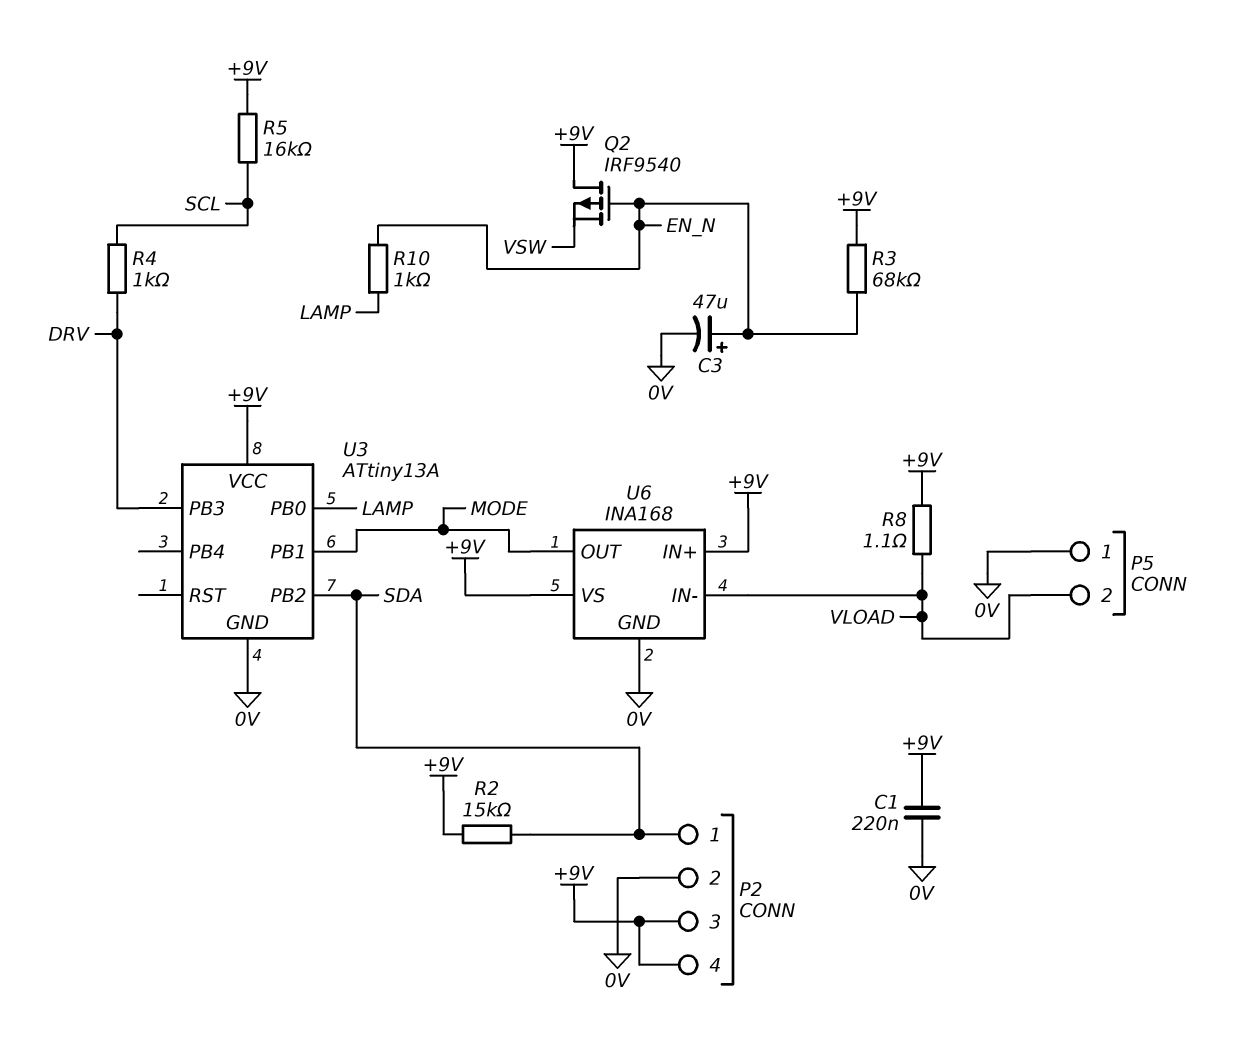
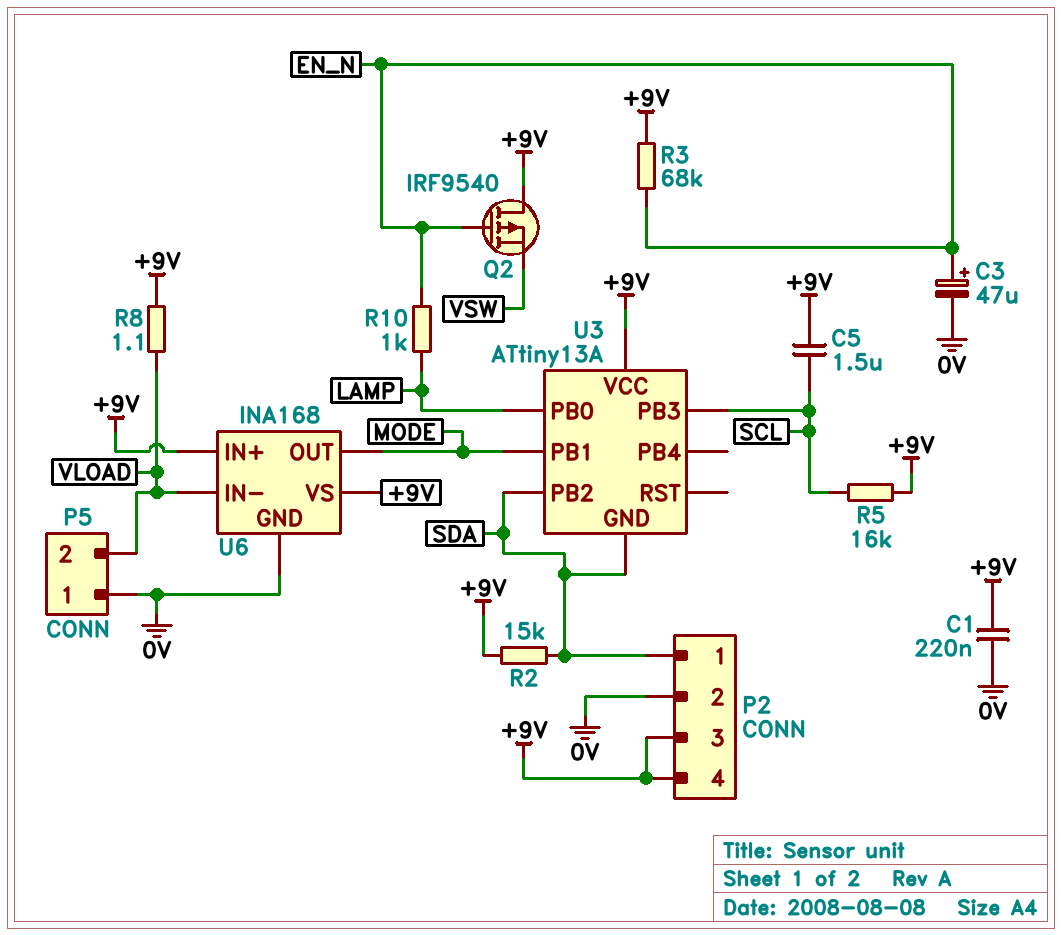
C5: none -> 1.5uF (+9V, SCL)
R4: 1k (DRV, SCL) -> none
U3 pin GND: 0V -> SDA
U3 pin PB3: DRV -> SCL

